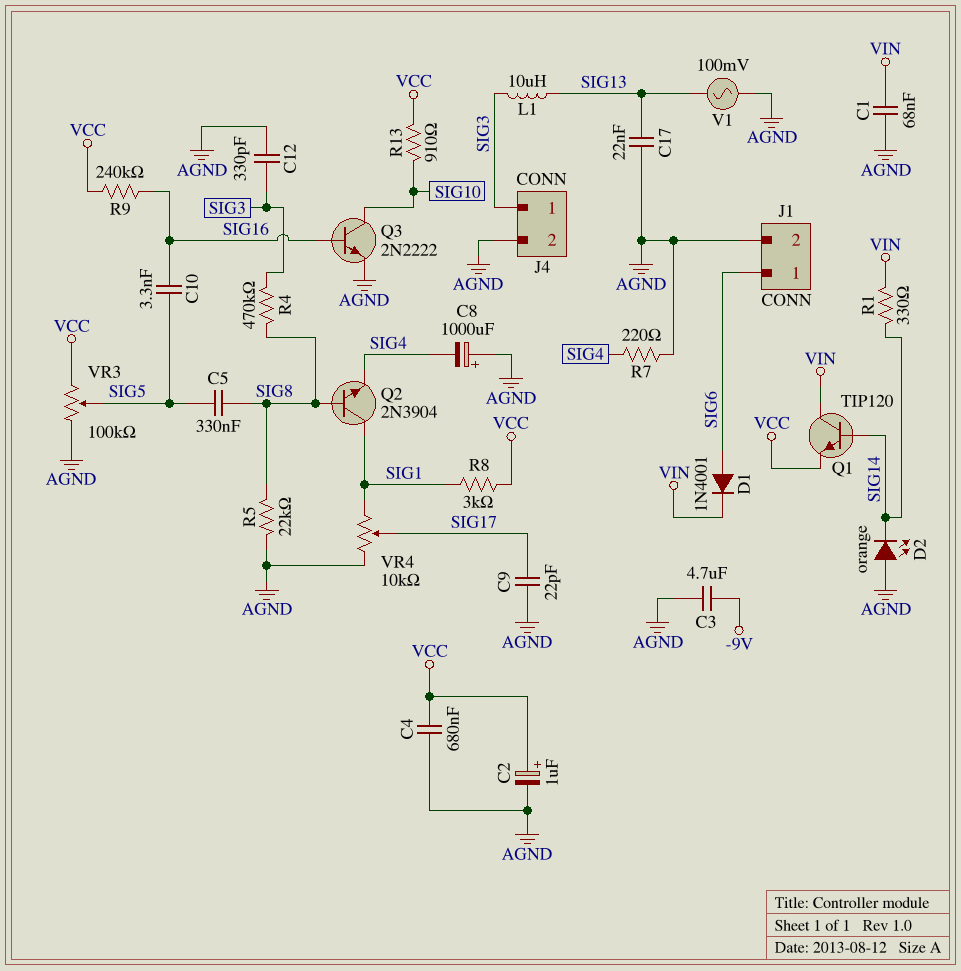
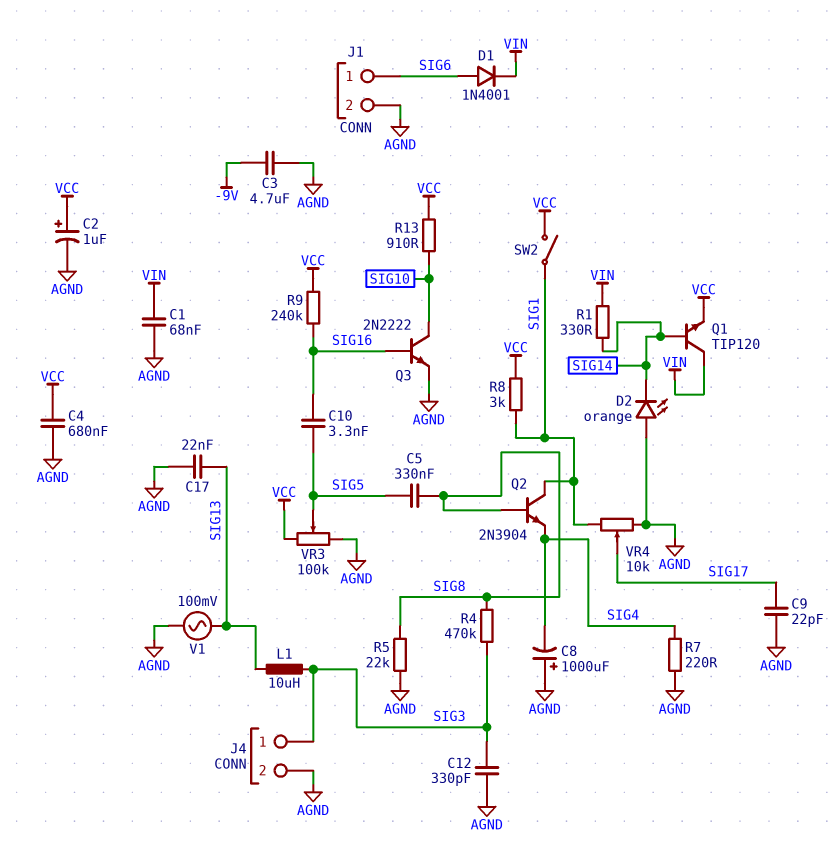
SW2: none -> switch (SIG1, VCC)

